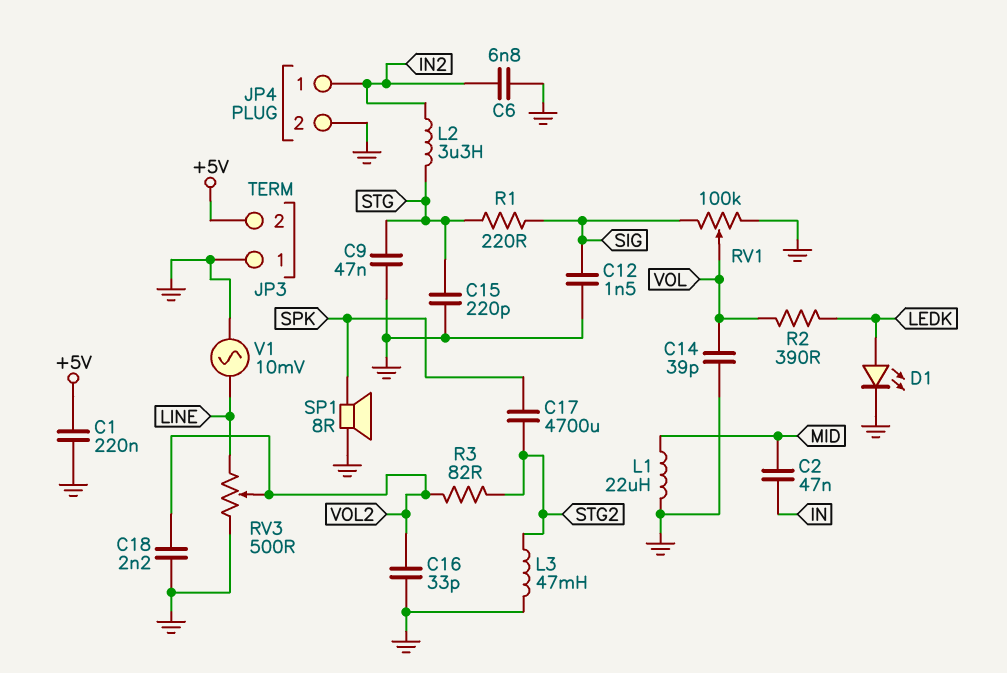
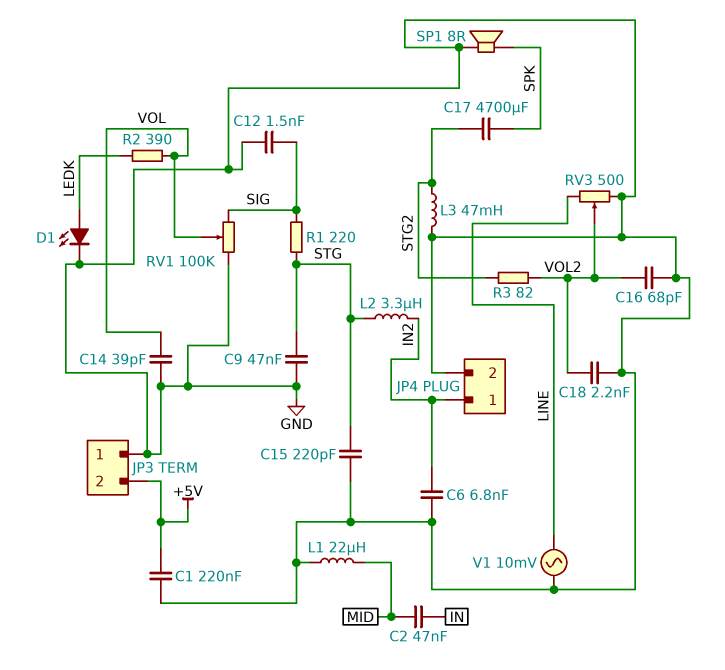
C16: 33pF (GND, VOL2) -> 68pF (GND, VOL2)

